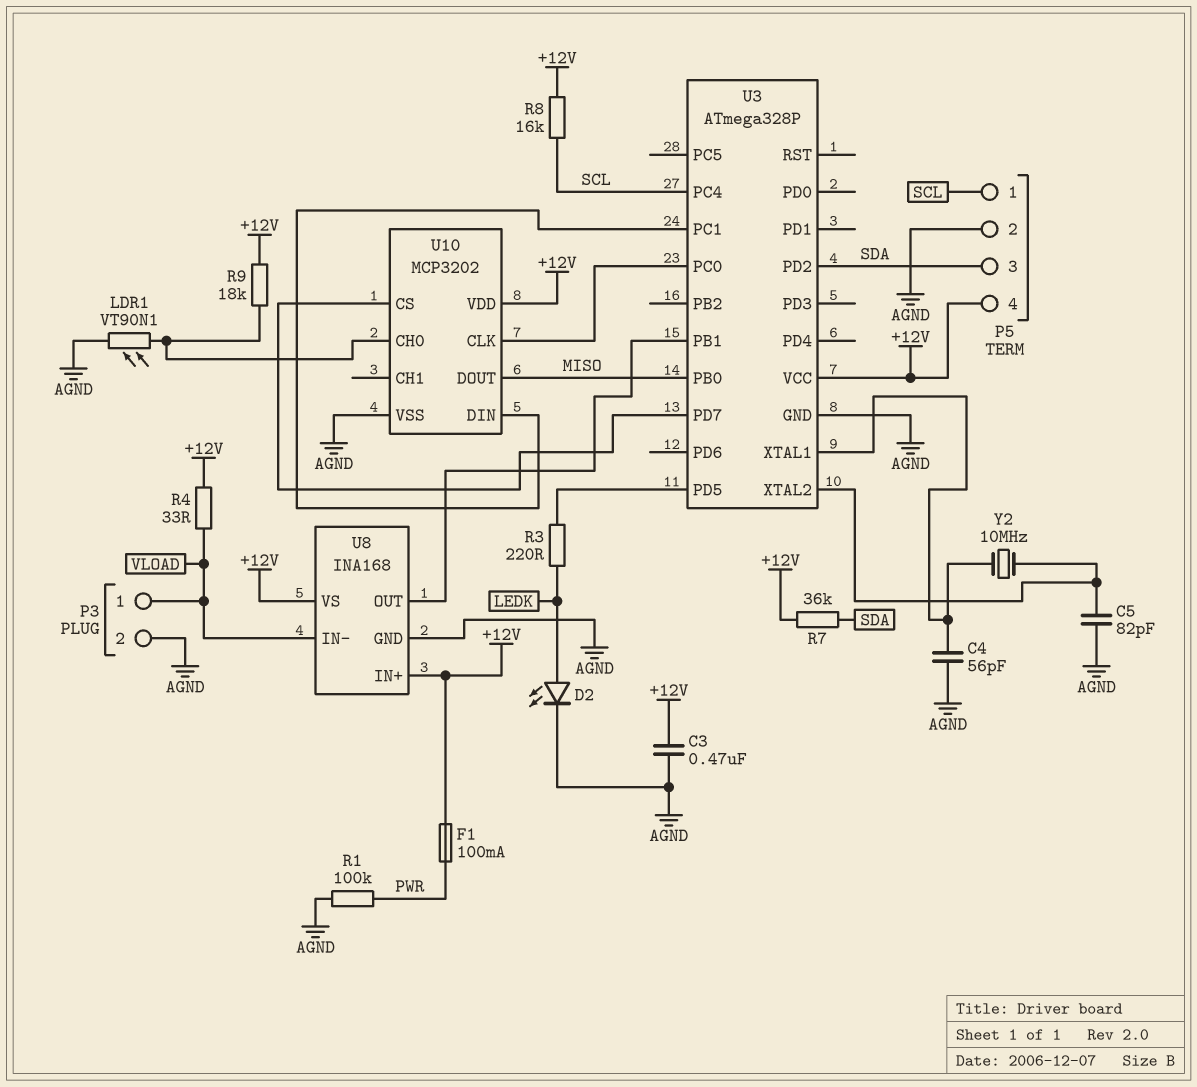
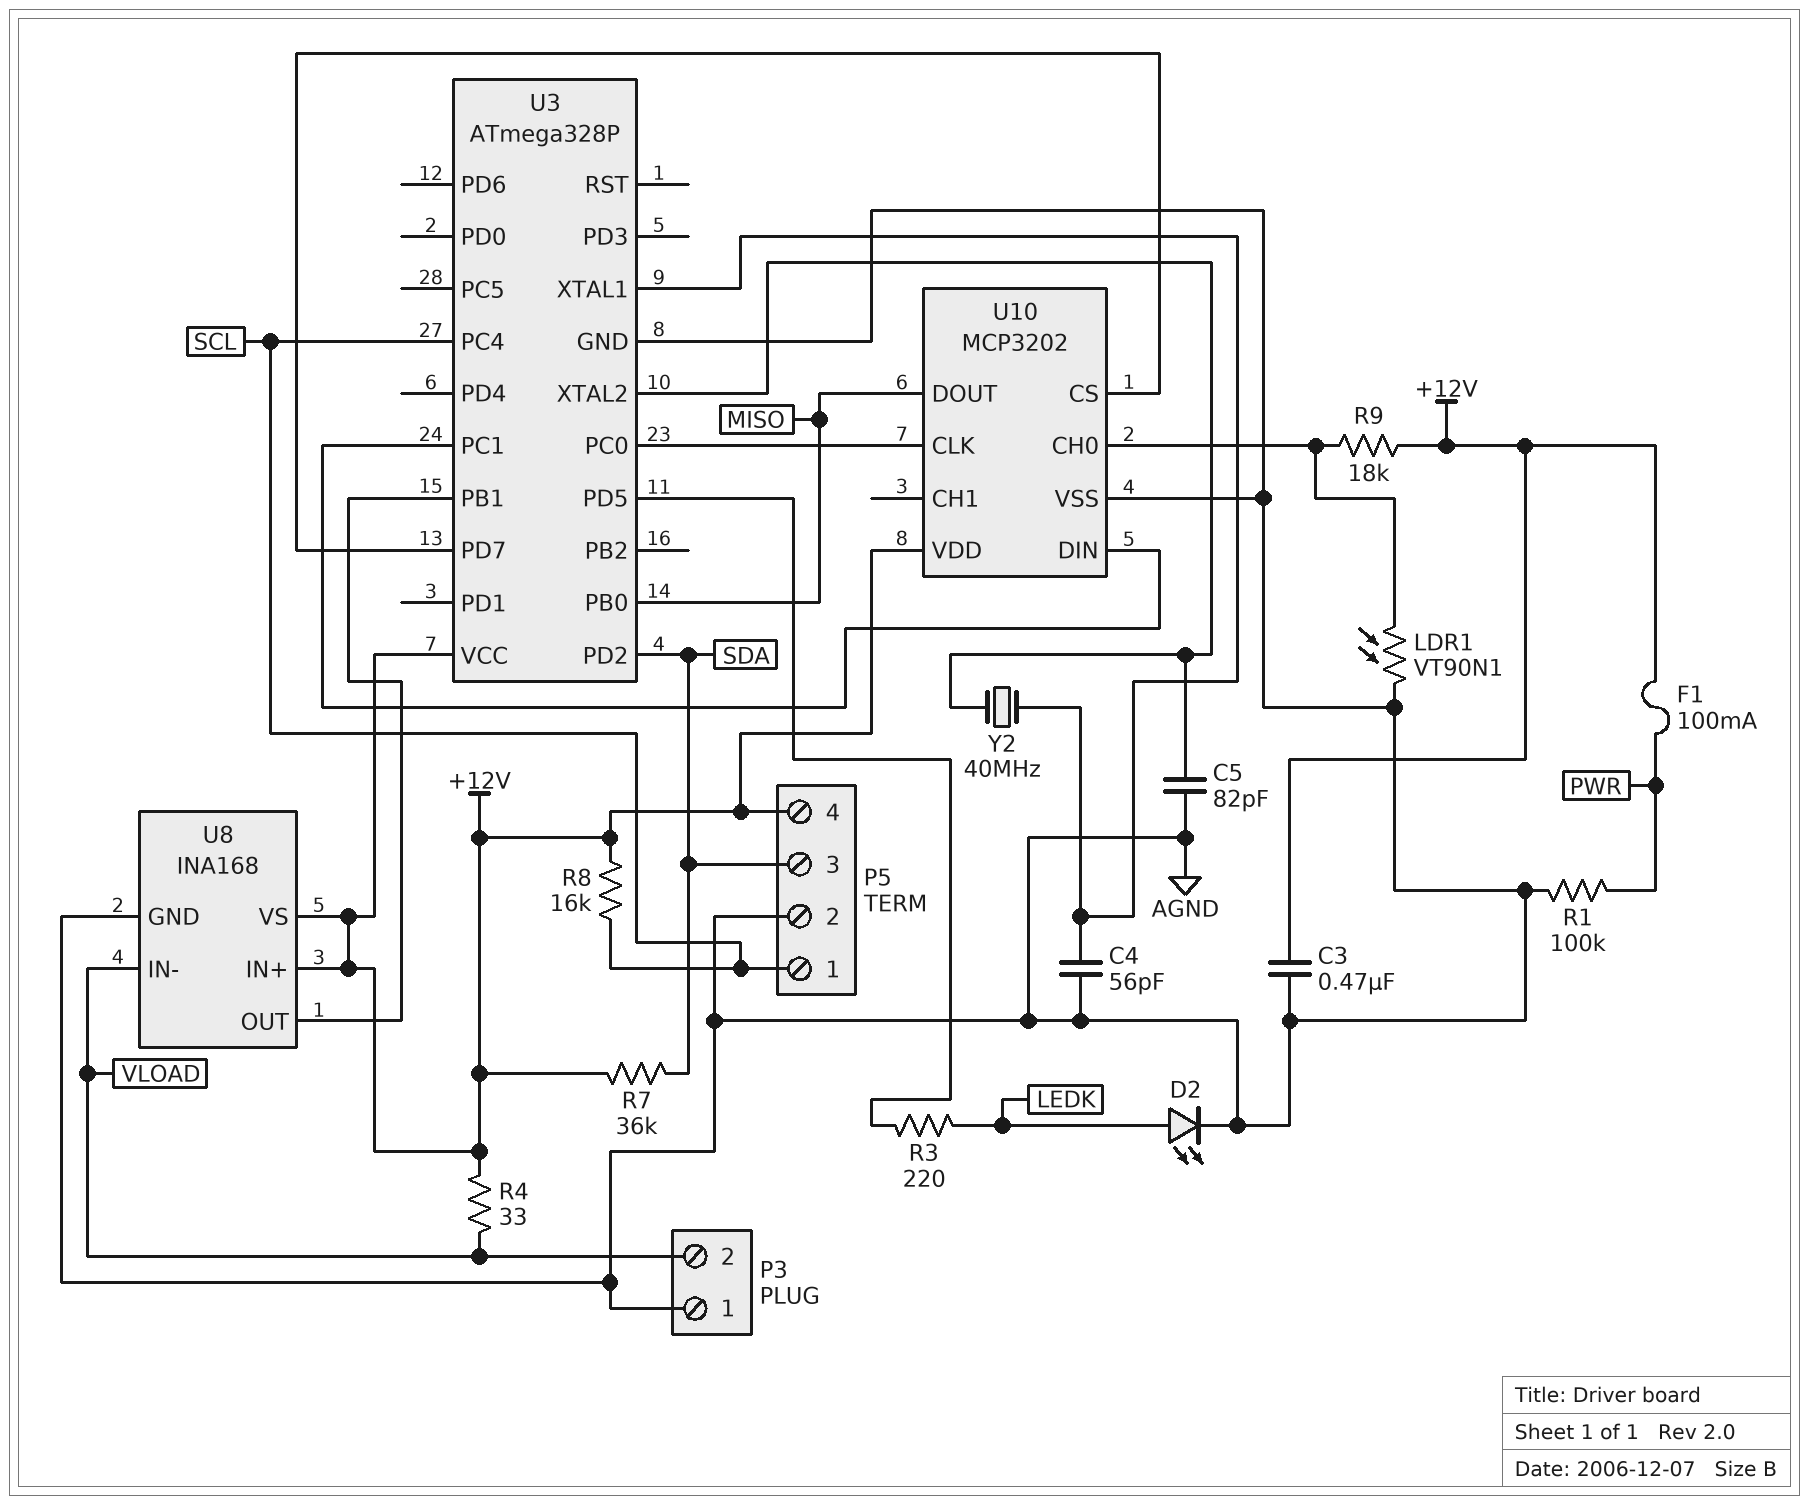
P3 pin 1: VLOAD -> AGND
P3 pin 2: AGND -> VLOAD
Y2: 10MHz (U3/XTAL1, U3/XTAL2) -> 40MHz (U3/XTAL1, U3/XTAL2)

